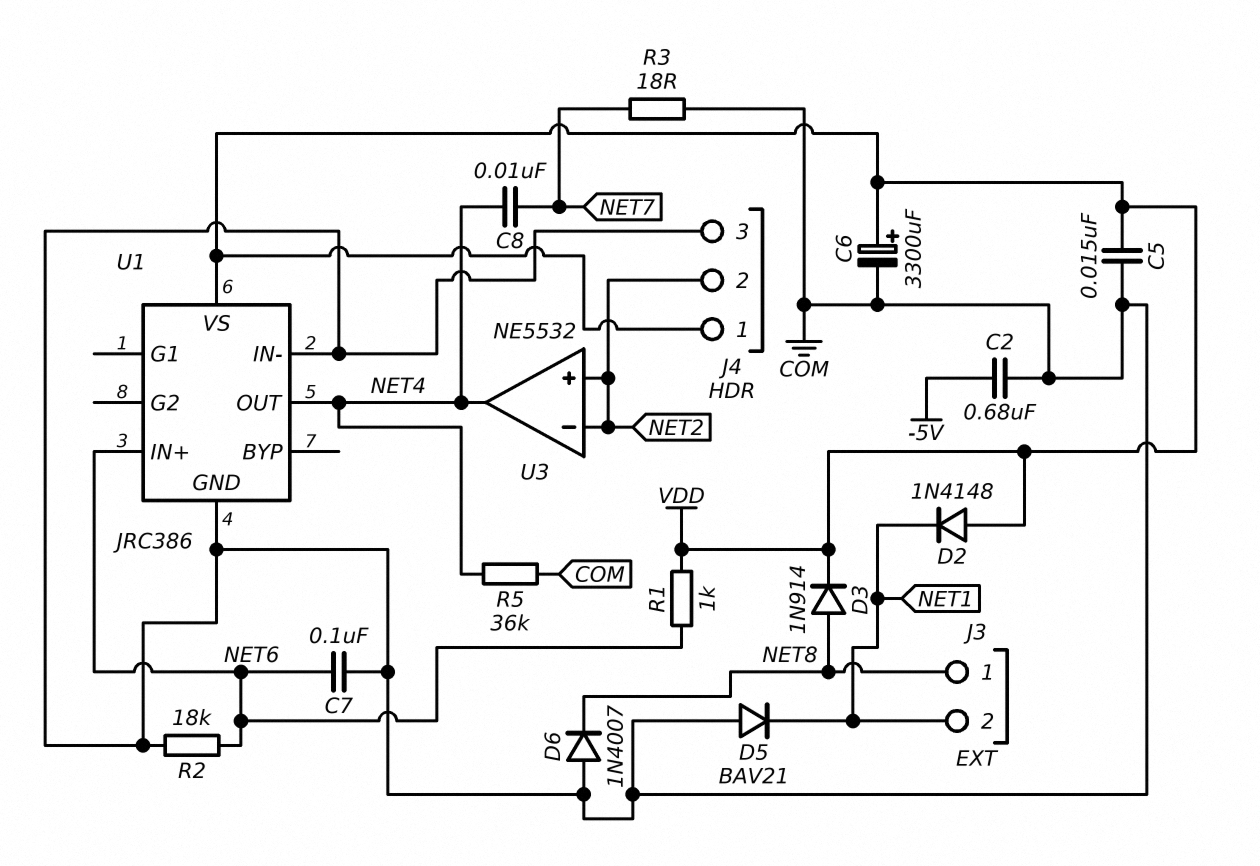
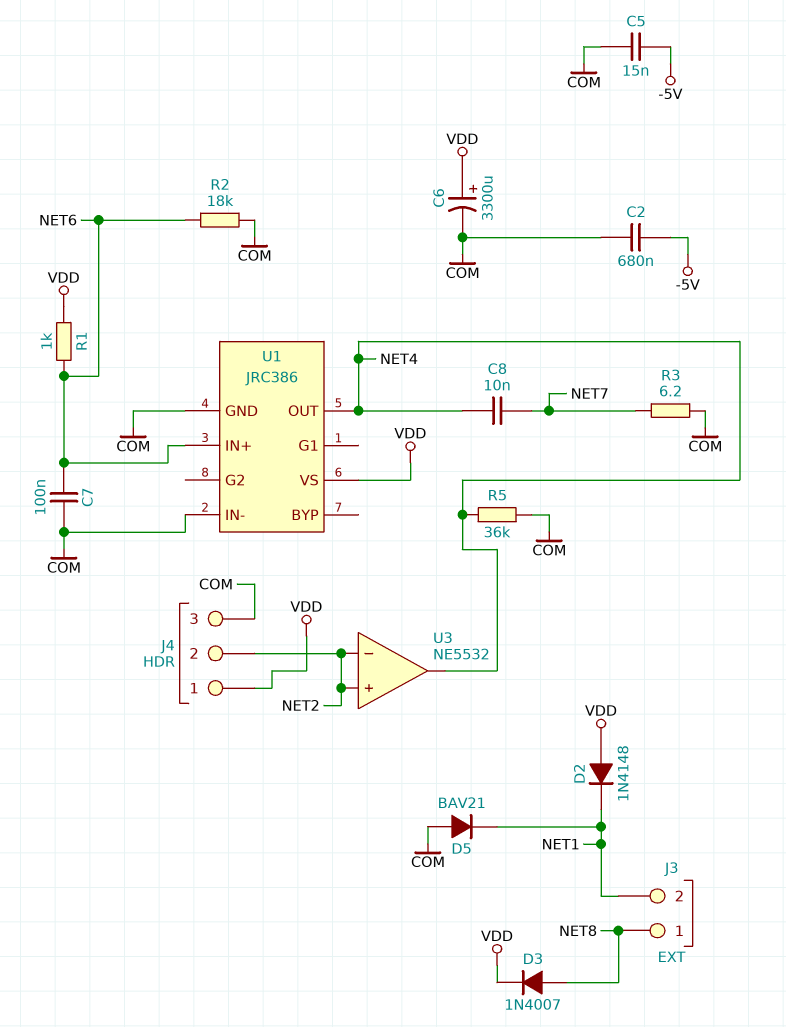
C5: 15nF (COM, VDD) -> 15nF (-5V, COM)
D3: diode 1N914 (A NET8, K VDD) -> diode 1N4007 (A NET8, K VDD)
D6: diode 1N4007 (A COM, K NET8) -> none
R3: 18 (COM, NET7) -> 6.2 (COM, NET7)

